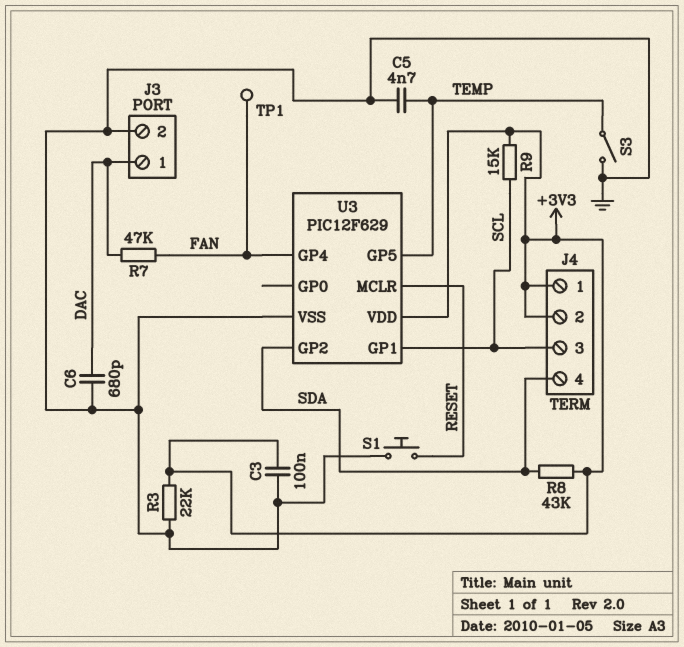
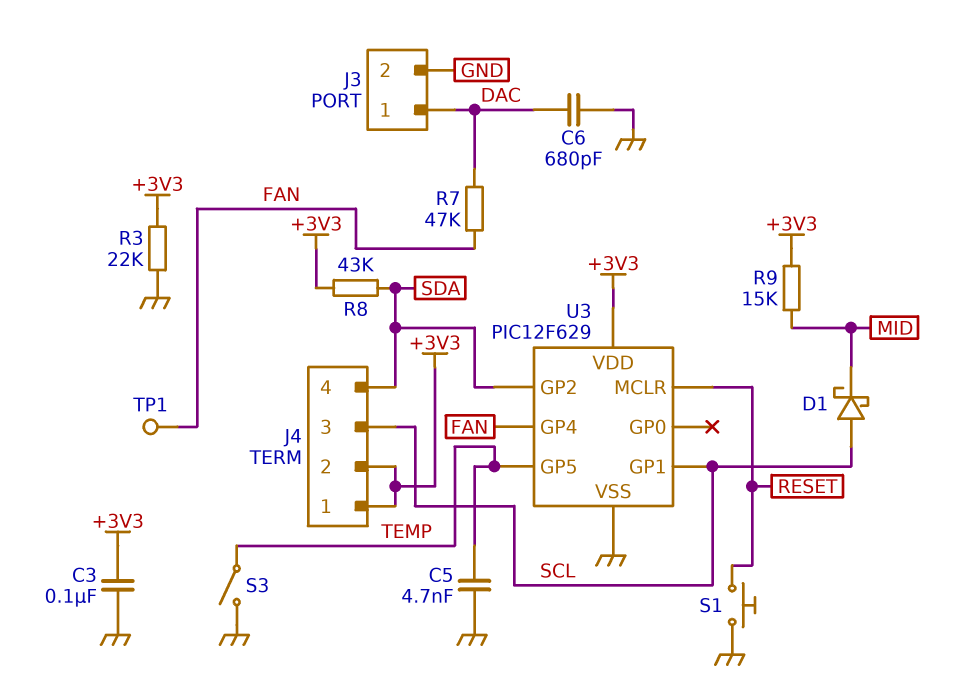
D1: none -> schottky (A SCL, K MID)
R9: 15k (+3V3, SCL) -> 15k (+3V3, MID)

